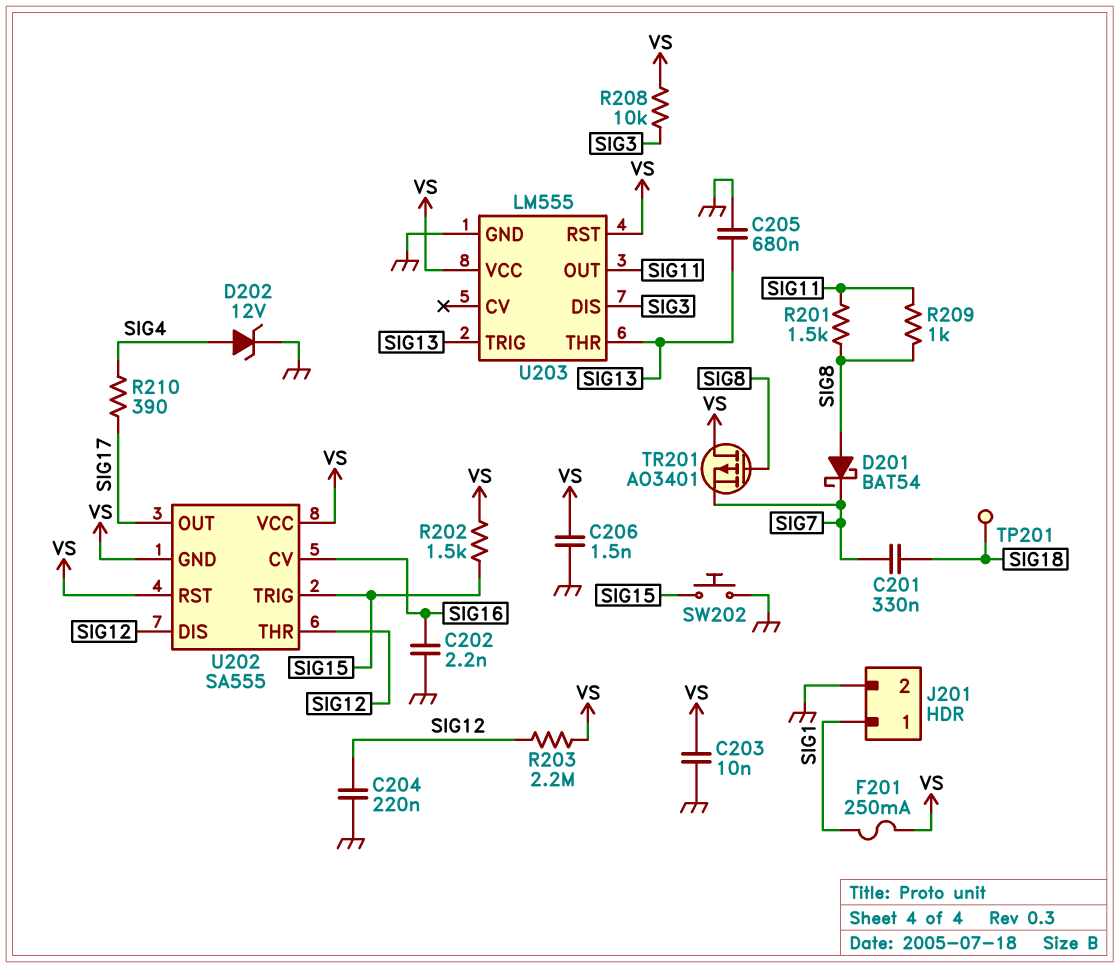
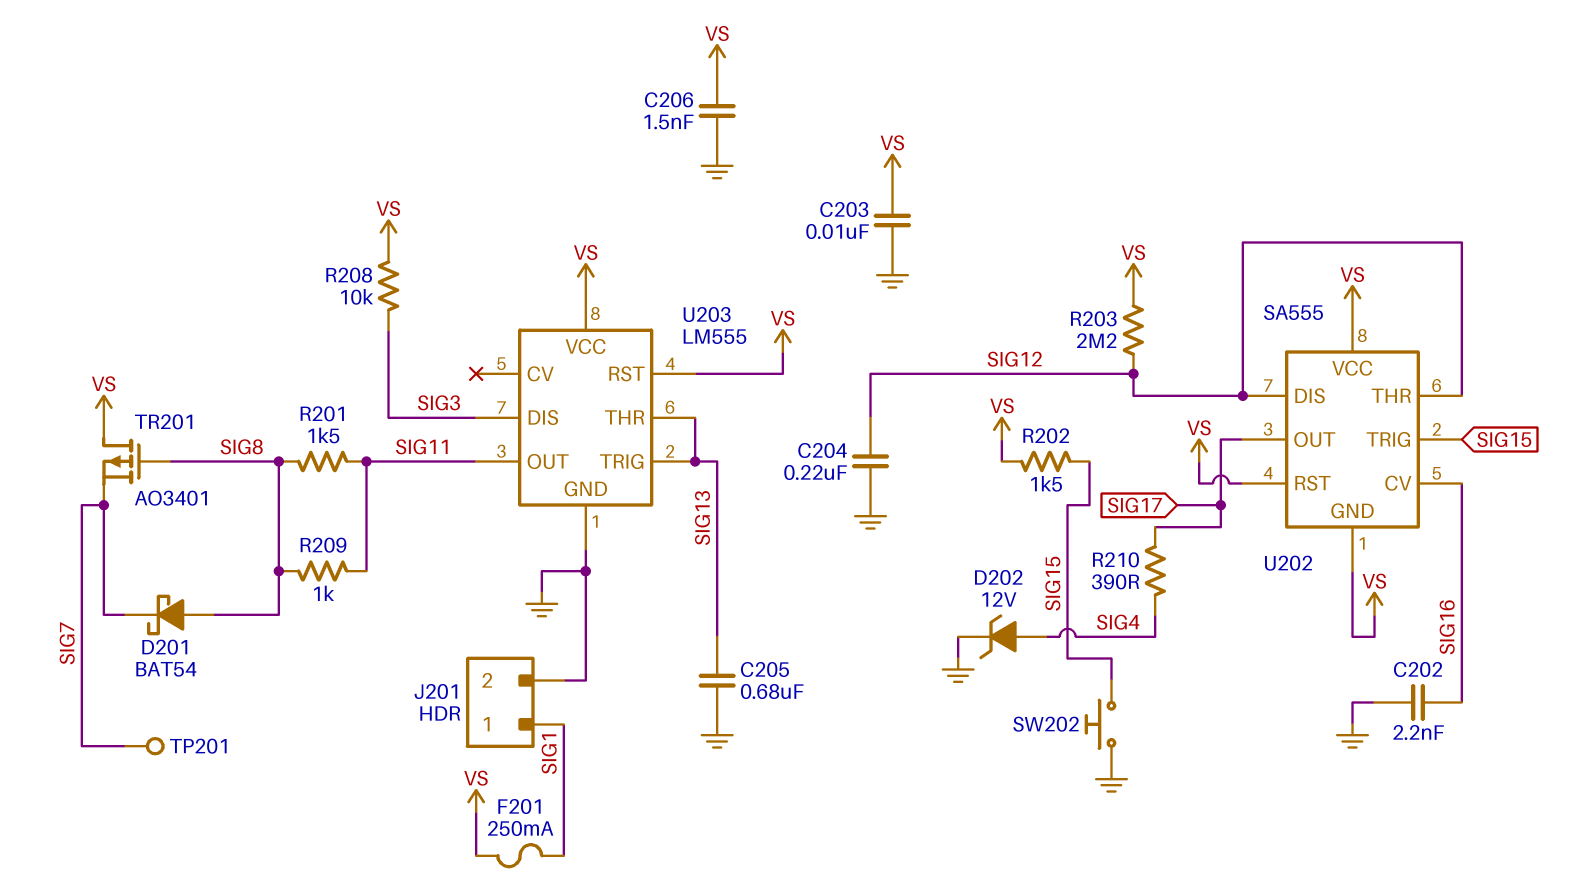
C201: 330nF (SIG7, SIG18) -> none
TP201: test point (SIG18) -> test point (SIG7)

